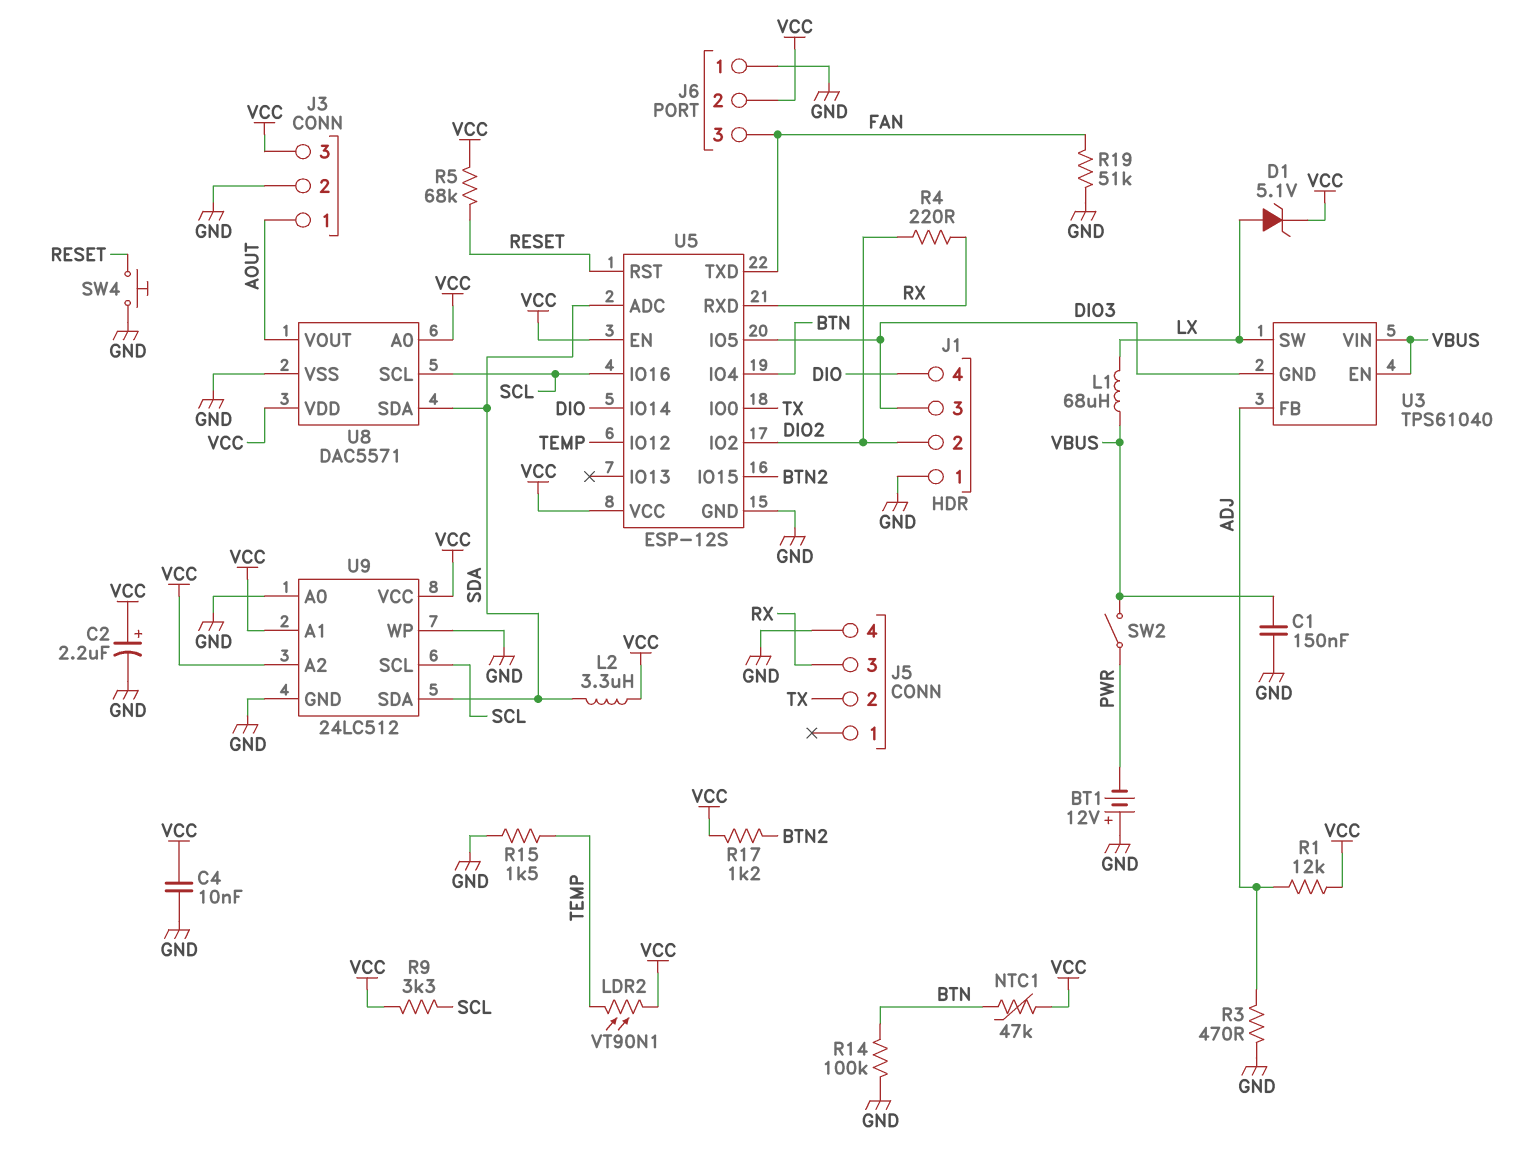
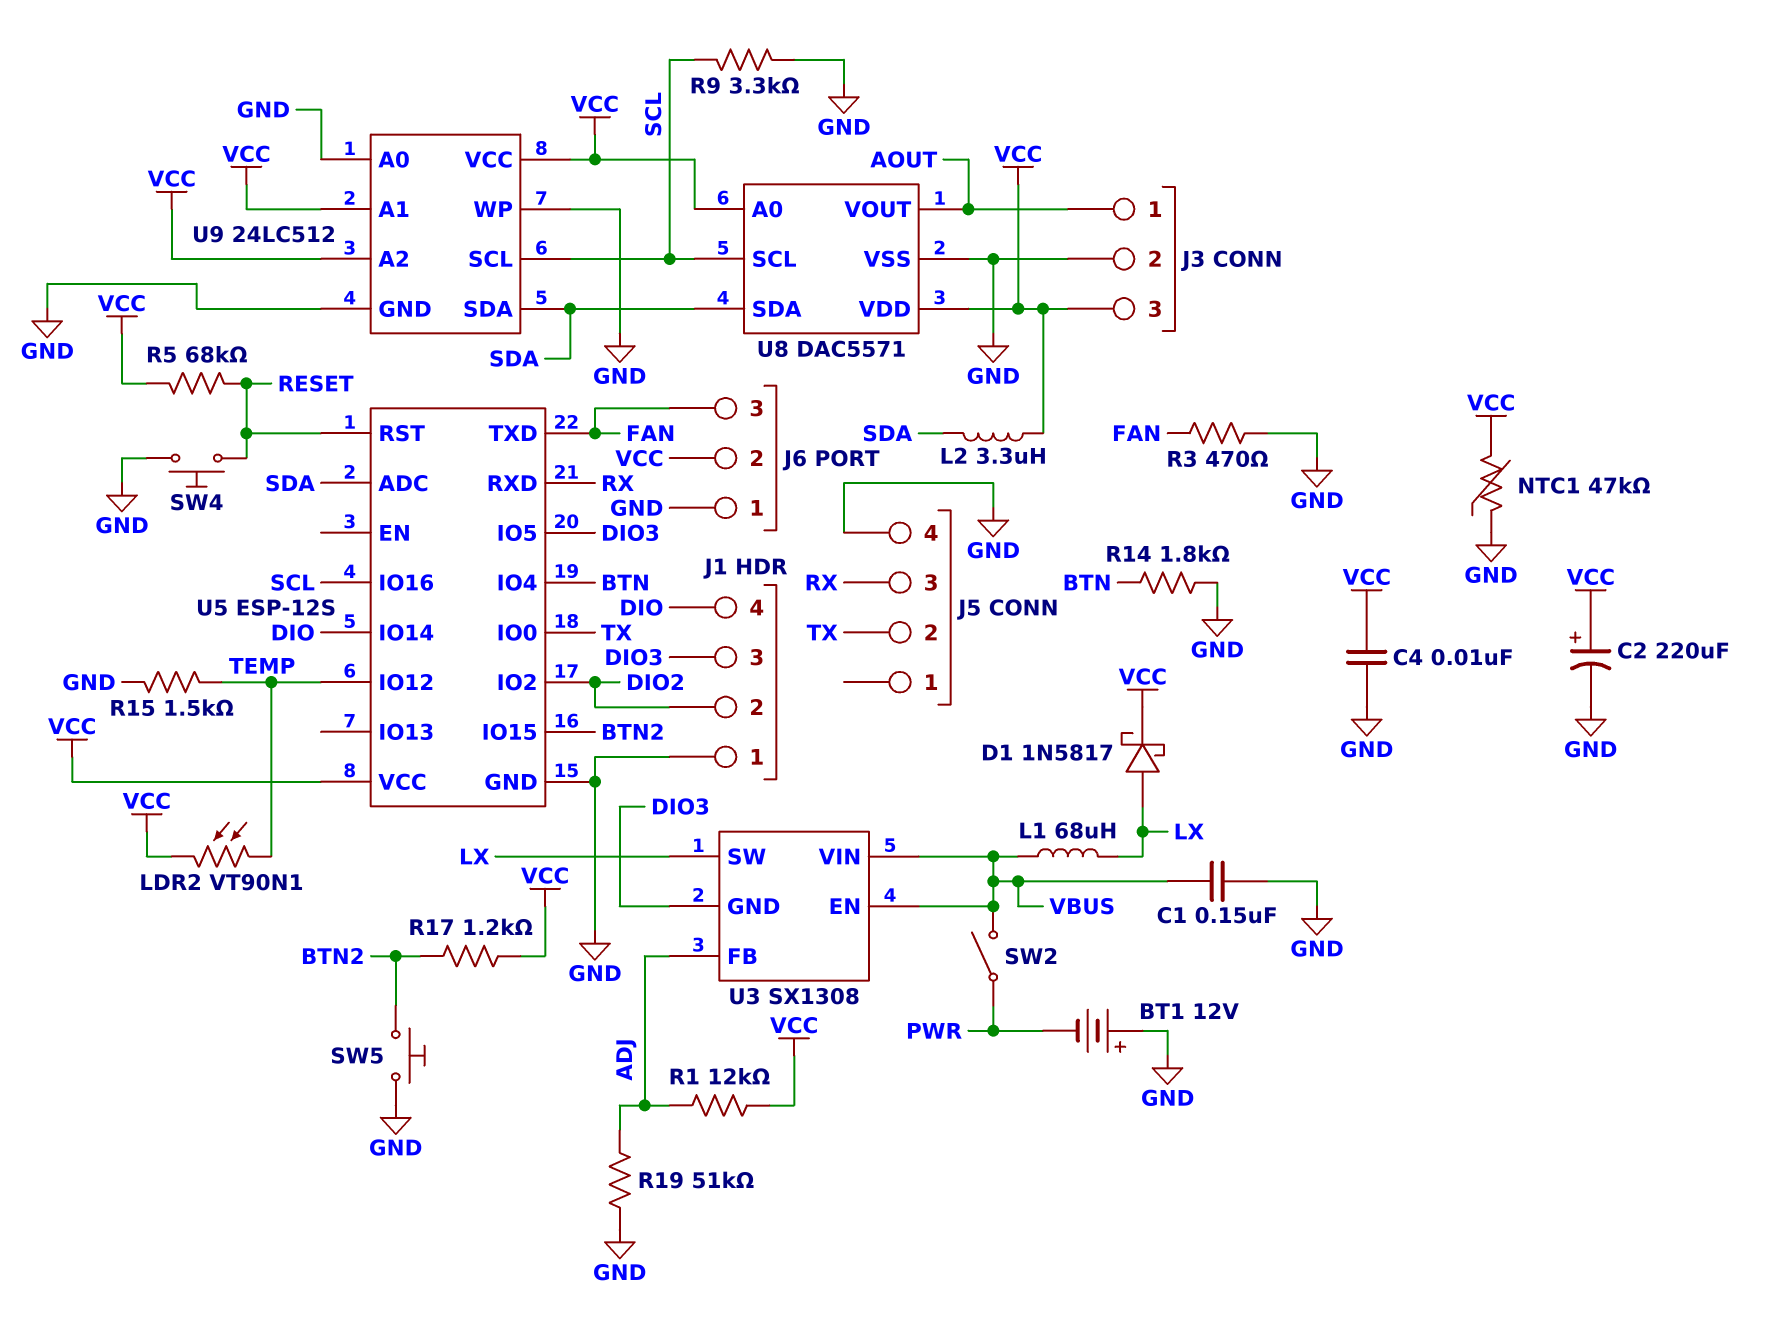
C2: 2.2uF (plus VCC, minus GND) -> 220uF (plus VCC, minus GND)
D1: zener 5.1V (A LX, K VCC) -> schottky 1N5817 (A LX, K VCC)
NTC1: 47k (BTN, VCC) -> 47k (GND, VCC)
R3: 470 (ADJ, GND) -> 470 (FAN, GND)
R4: 220 (DIO2, RX) -> none
R9: 3.3k (SCL, VCC) -> 3.3k (GND, SCL)
R14: 100k (BTN, GND) -> 1.8k (BTN, GND)
R19: 51k (FAN, GND) -> 51k (ADJ, GND)
SW5: none -> button (BTN2, GND)
U3: TPS61040 -> SX1308
U5 pin EN: VCC -> none

